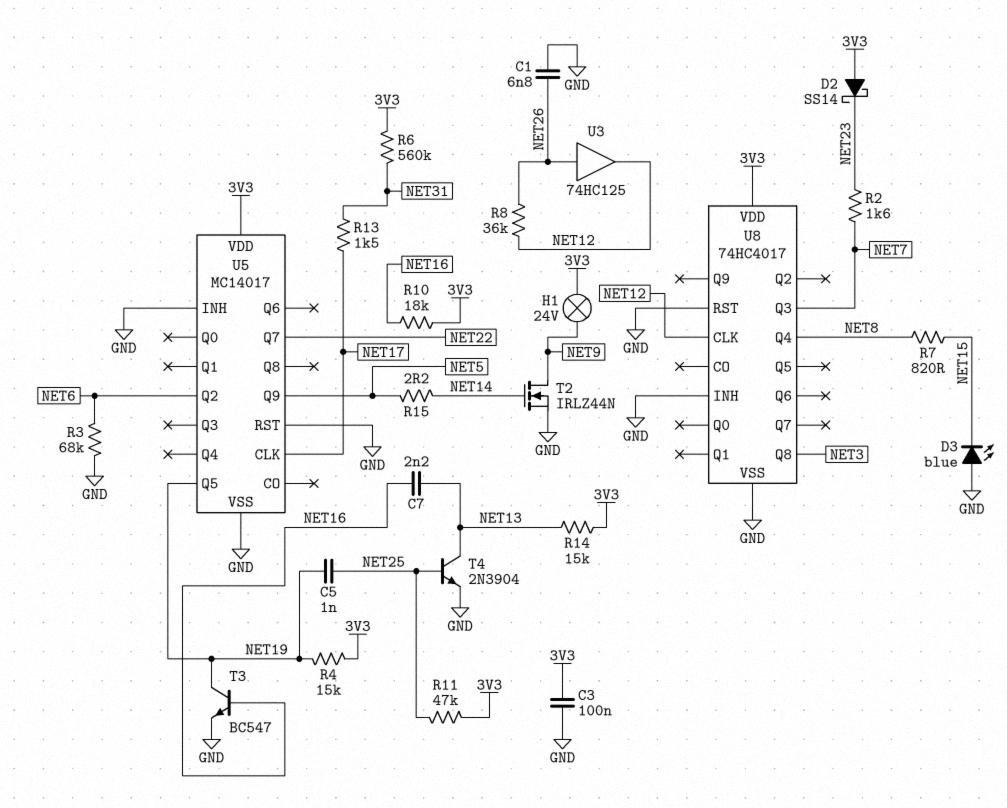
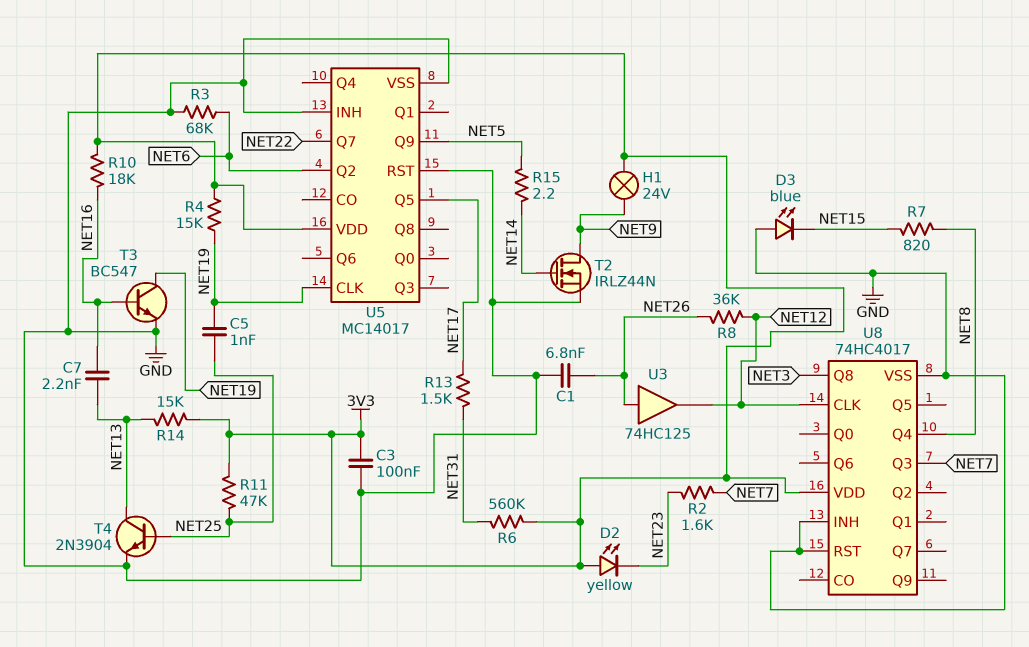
D2: schottky SS14 (A 3V3, K NET23) -> LED yellow (A 3V3, K NET23)
U5 pin CLK: NET17 -> NET19
U5 pin Q5: NET19 -> NET17

